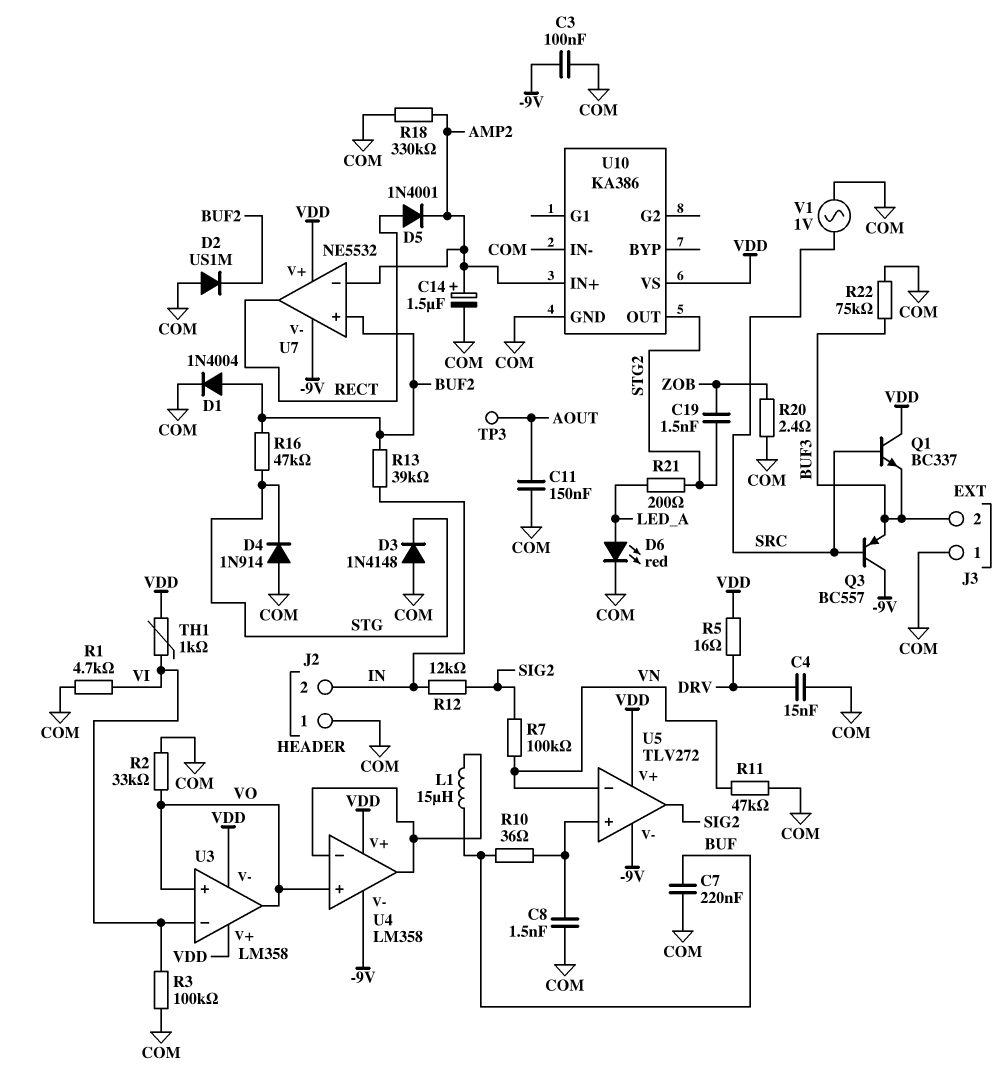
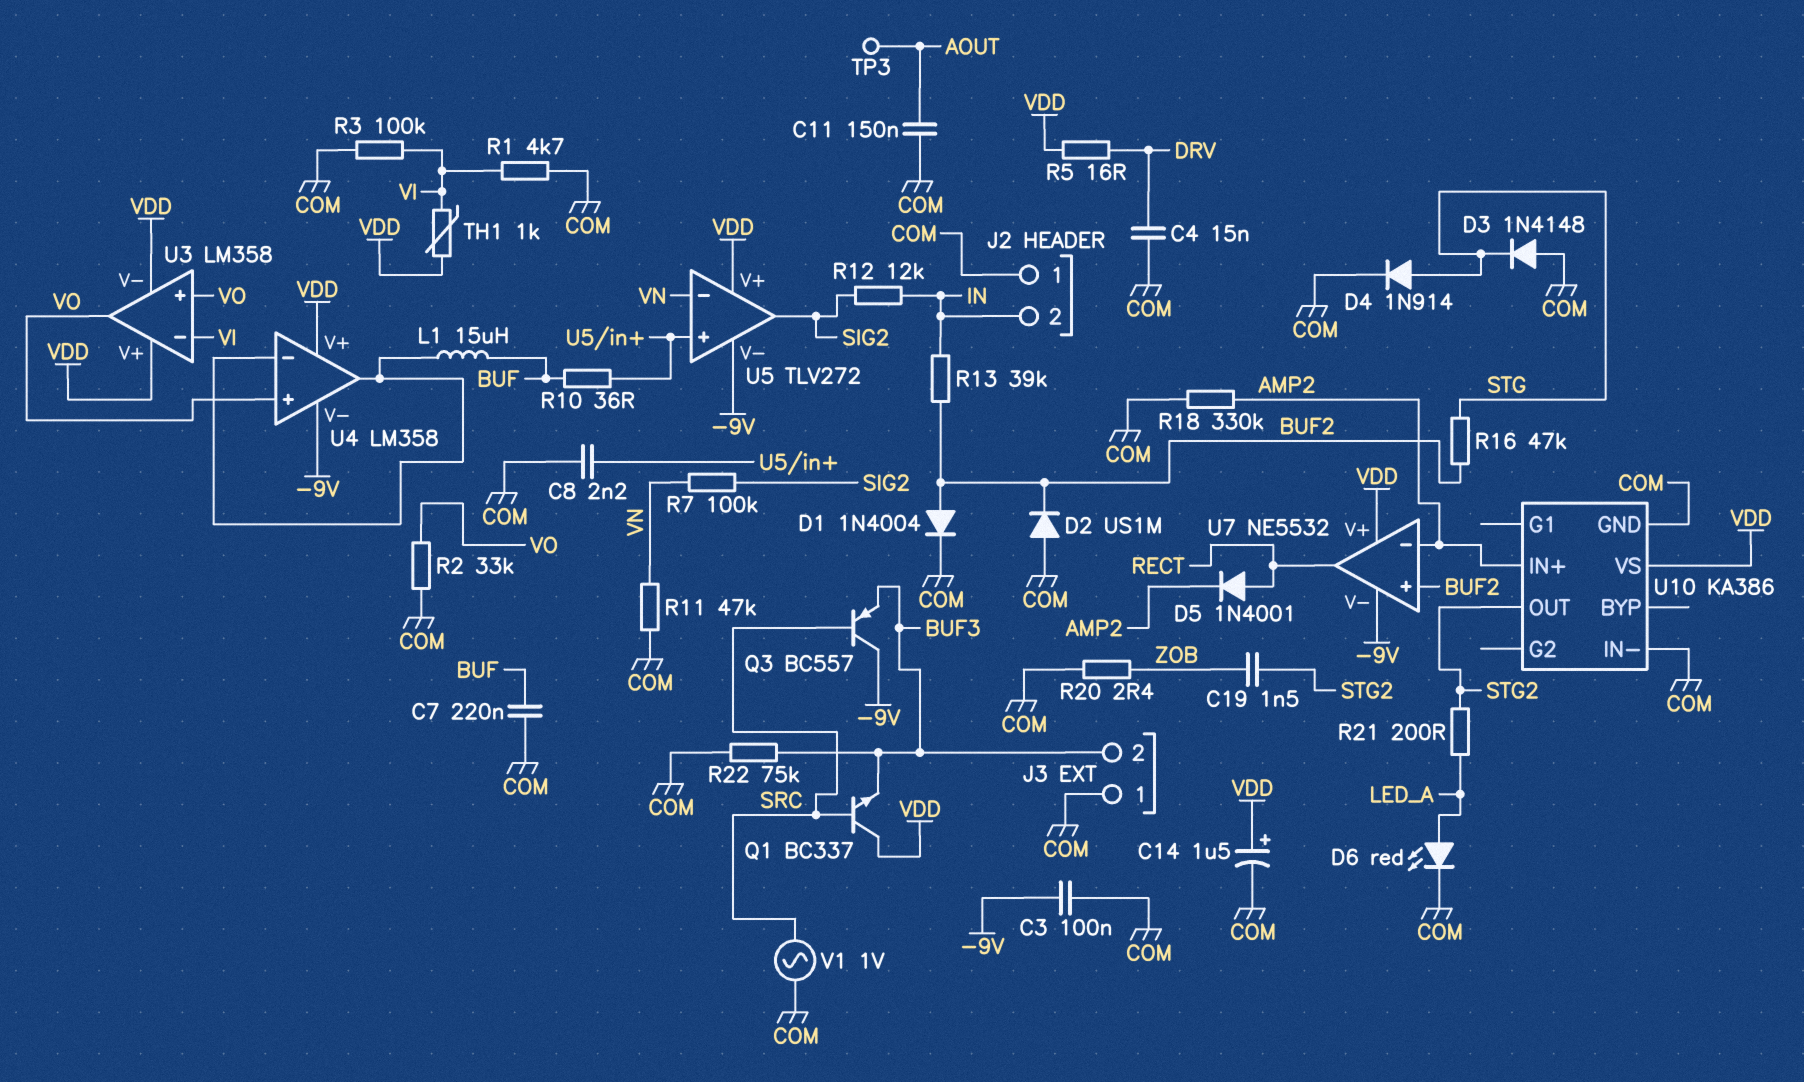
C8: 1.5nF (COM, U5/in+) -> 2.2nF (COM, U5/in+)
C14: 1.5uF (plus AMP2, minus COM) -> 1.5uF (plus VDD, minus COM)
D4: diode 1N914 (A COM, K STG) -> diode 1N914 (A STG, K COM)

